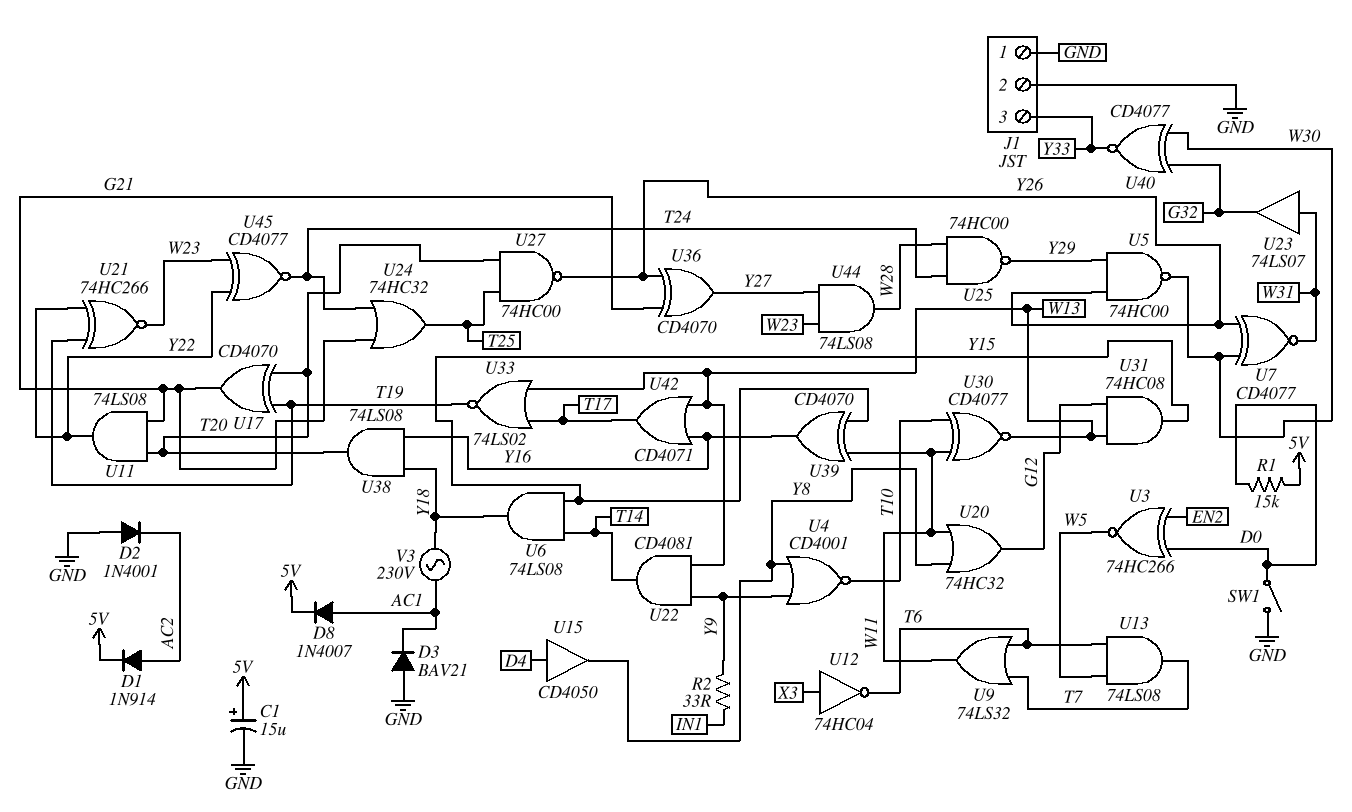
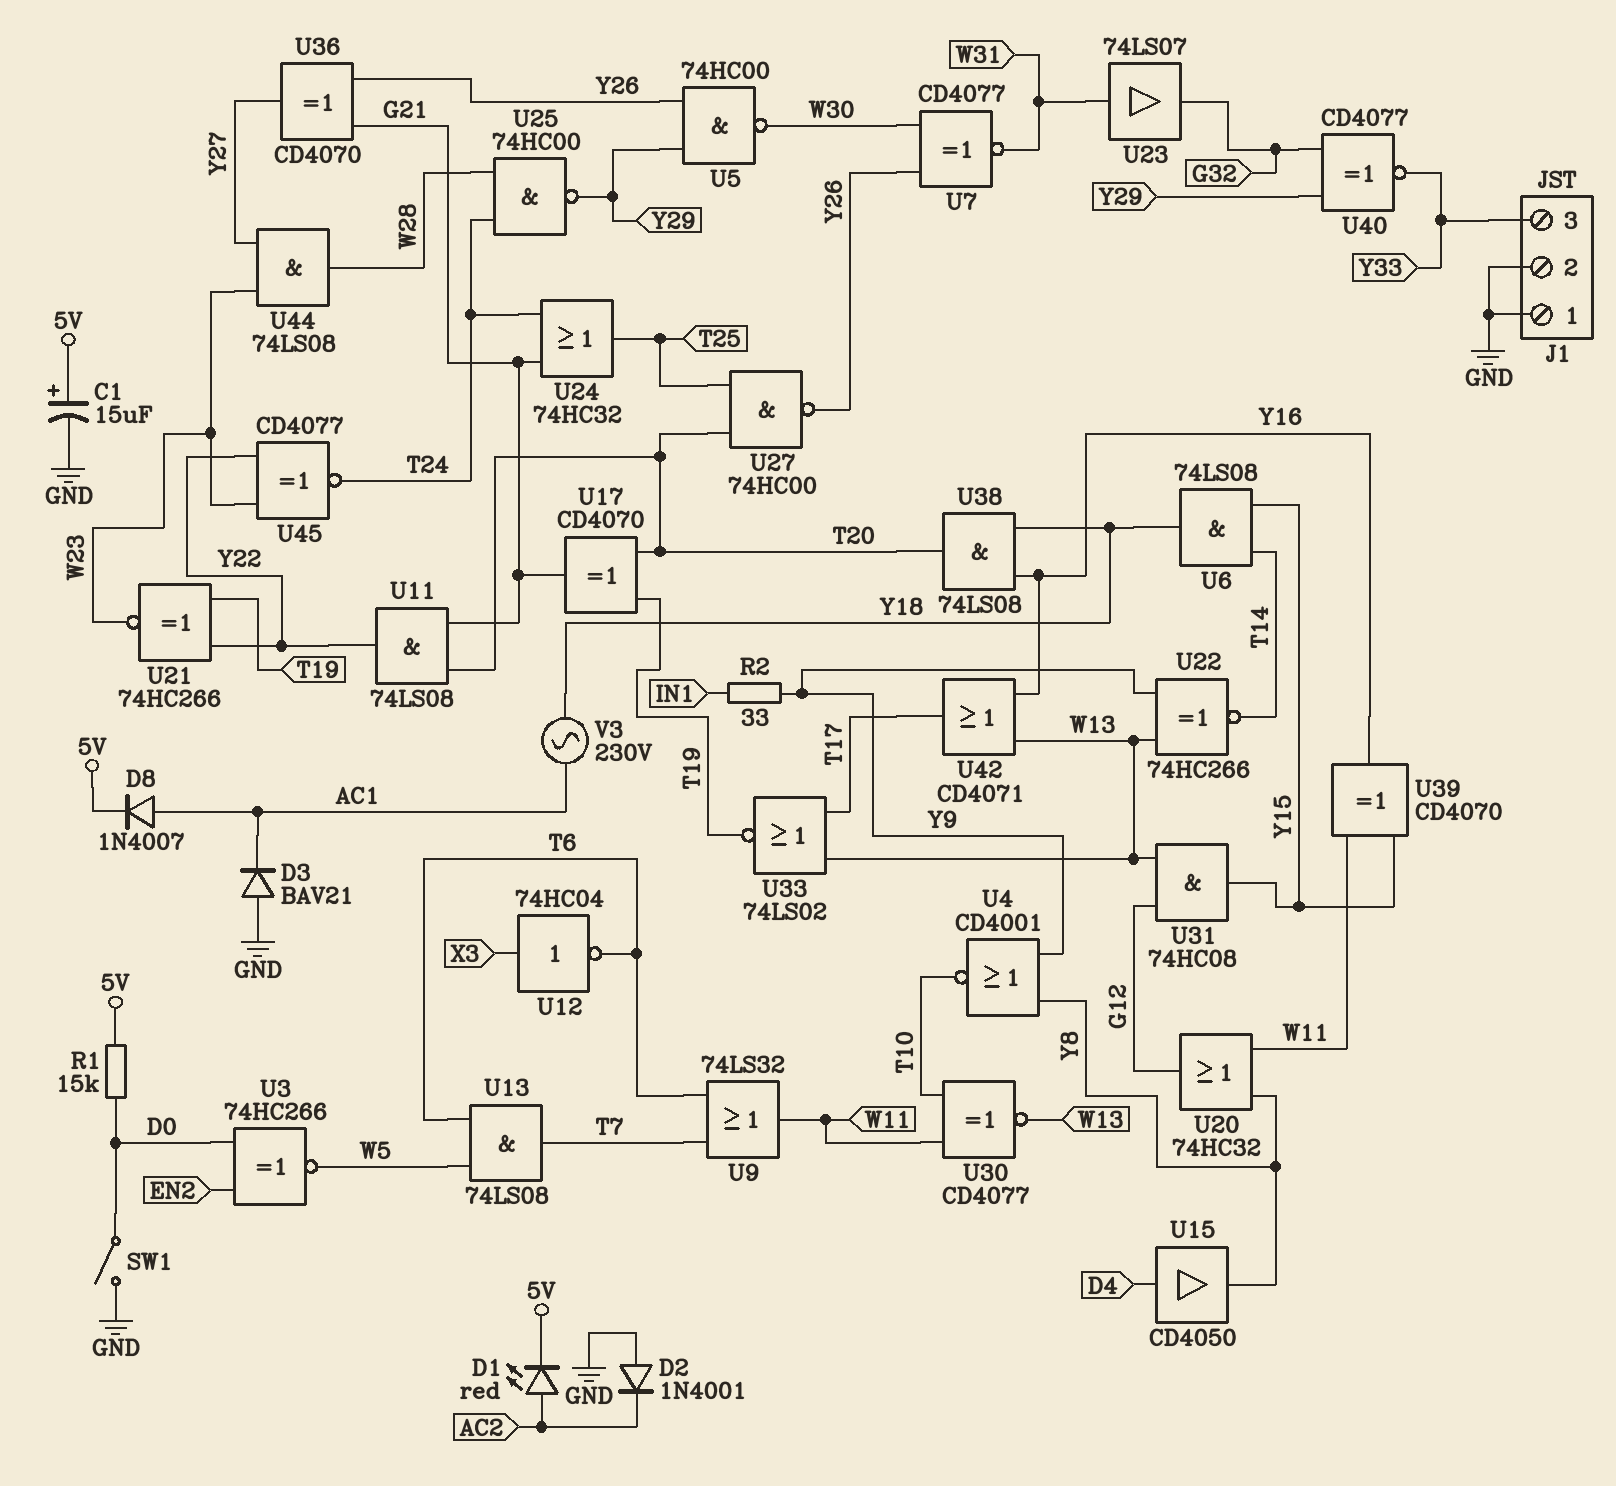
D1: diode 1N914 (A AC2, K 5V) -> LED red (A AC2, K 5V)
U22: AND CD4081 (in W13, in Y9, out T14) -> XNOR 74HC266 (in W13, in Y9, out T14)
U40: XNOR CD4077 (in G32, in W30, out Y33) -> XNOR CD4077 (in G32, in Y29, out Y33)

